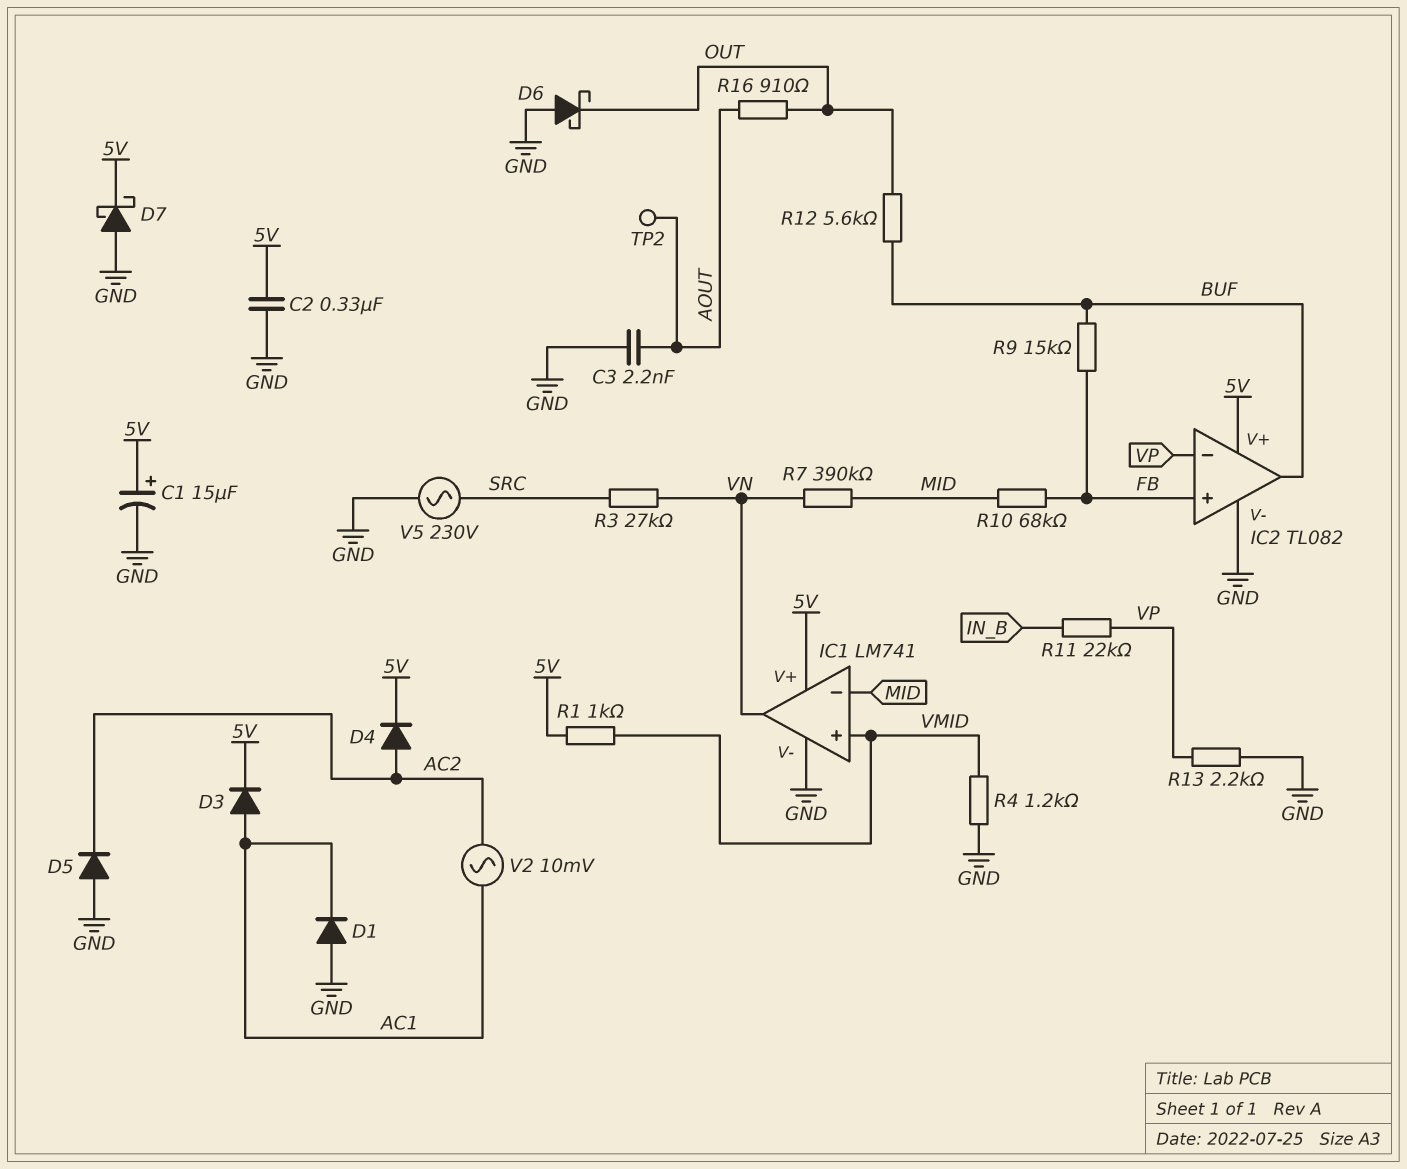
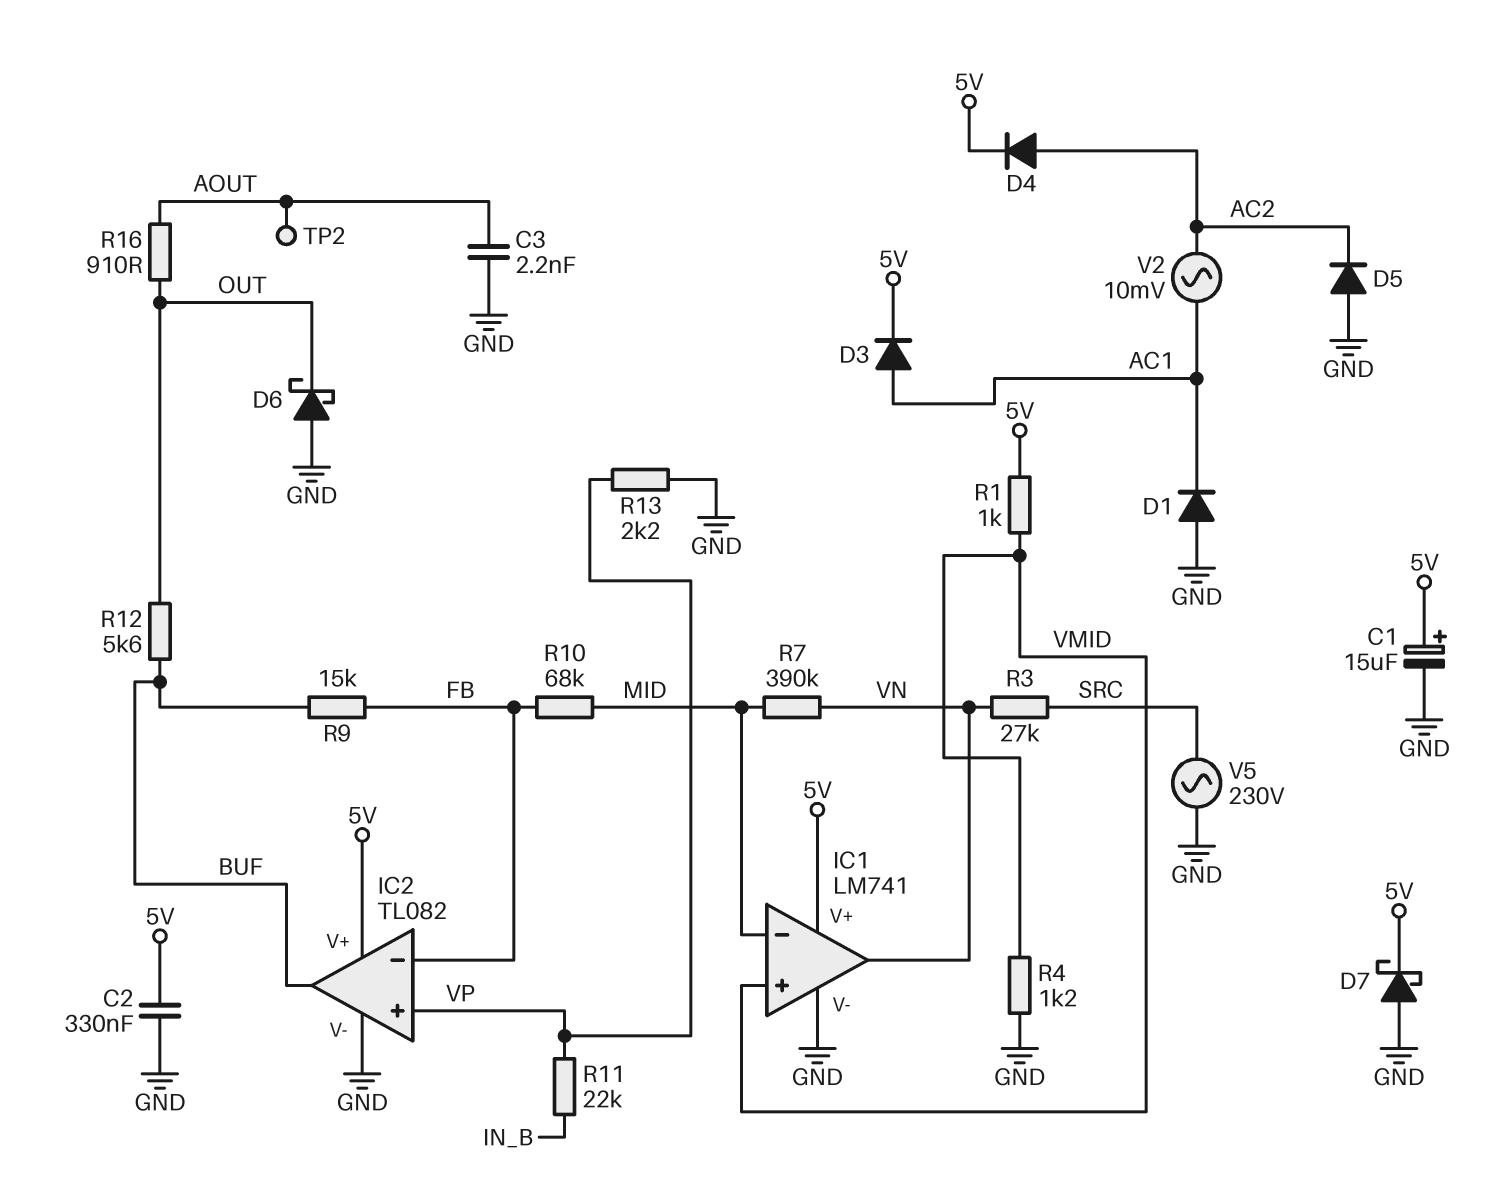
IC2 pin in+: FB -> VP
IC2 pin in-: VP -> FB

